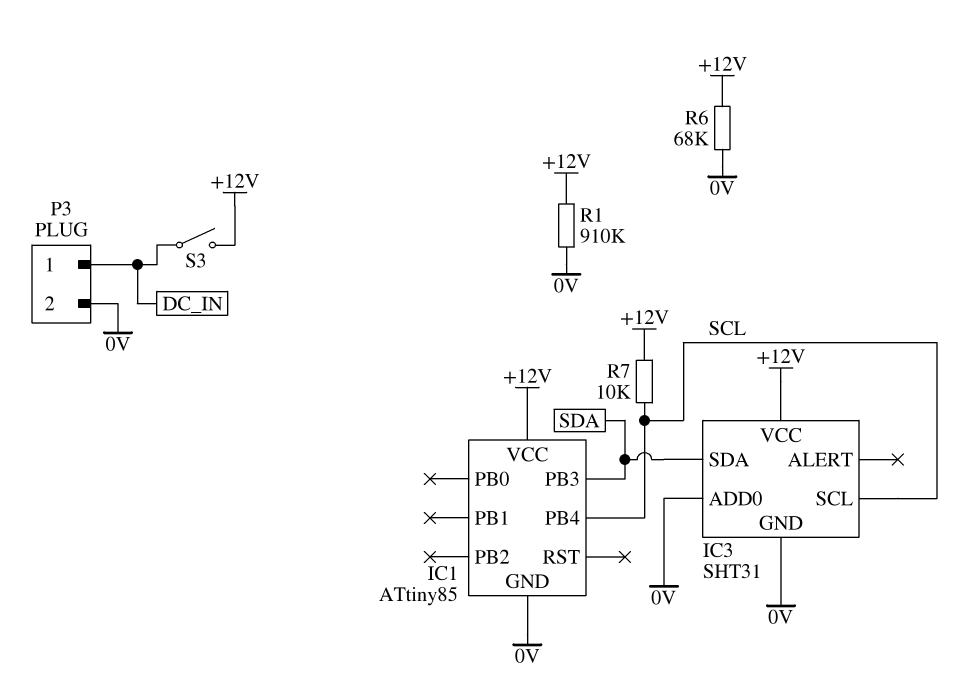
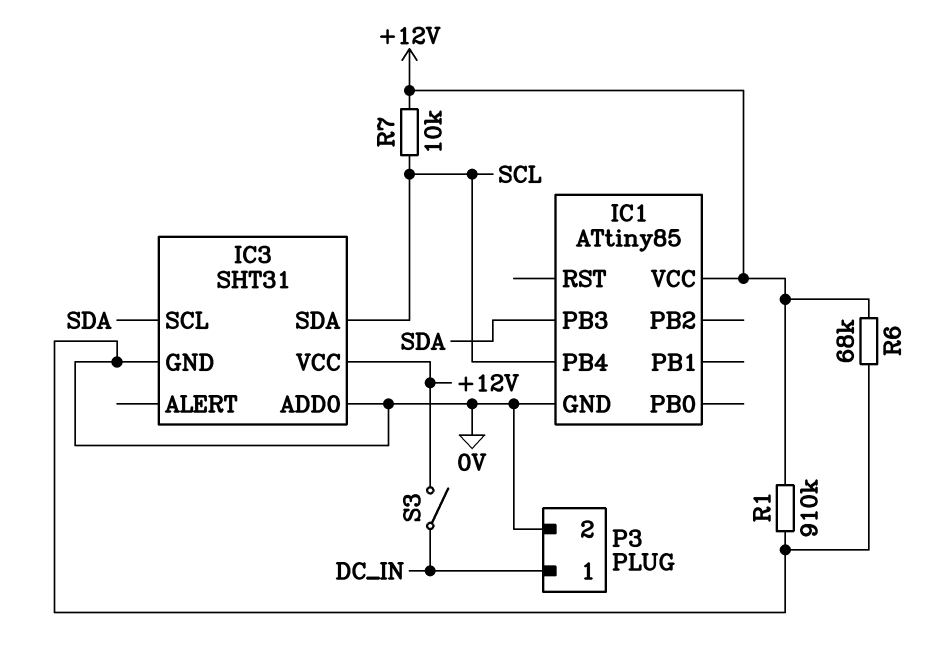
IC3 pin SCL: SCL -> SDA
IC3 pin SDA: SDA -> SCL

